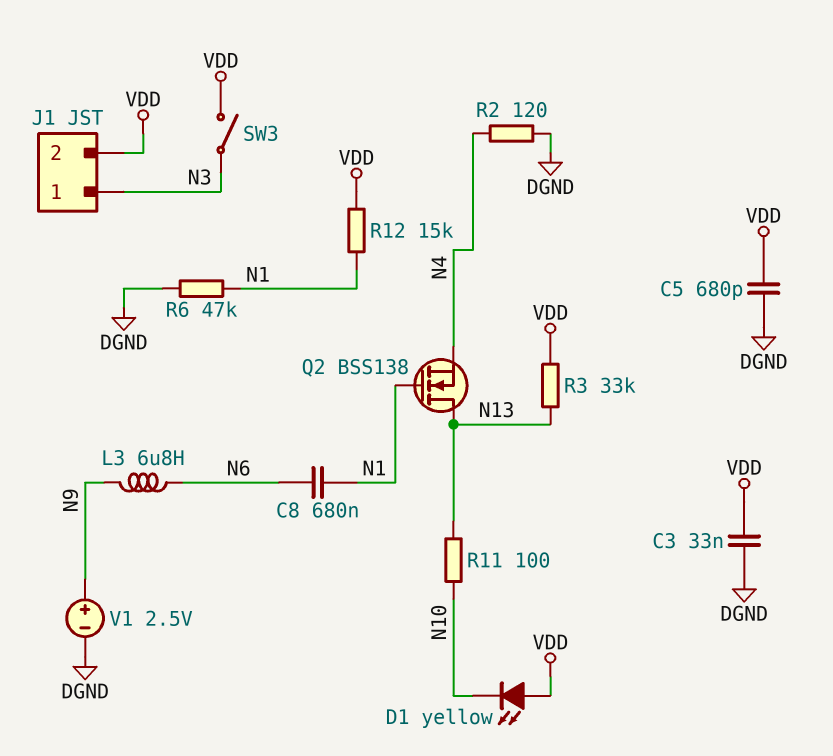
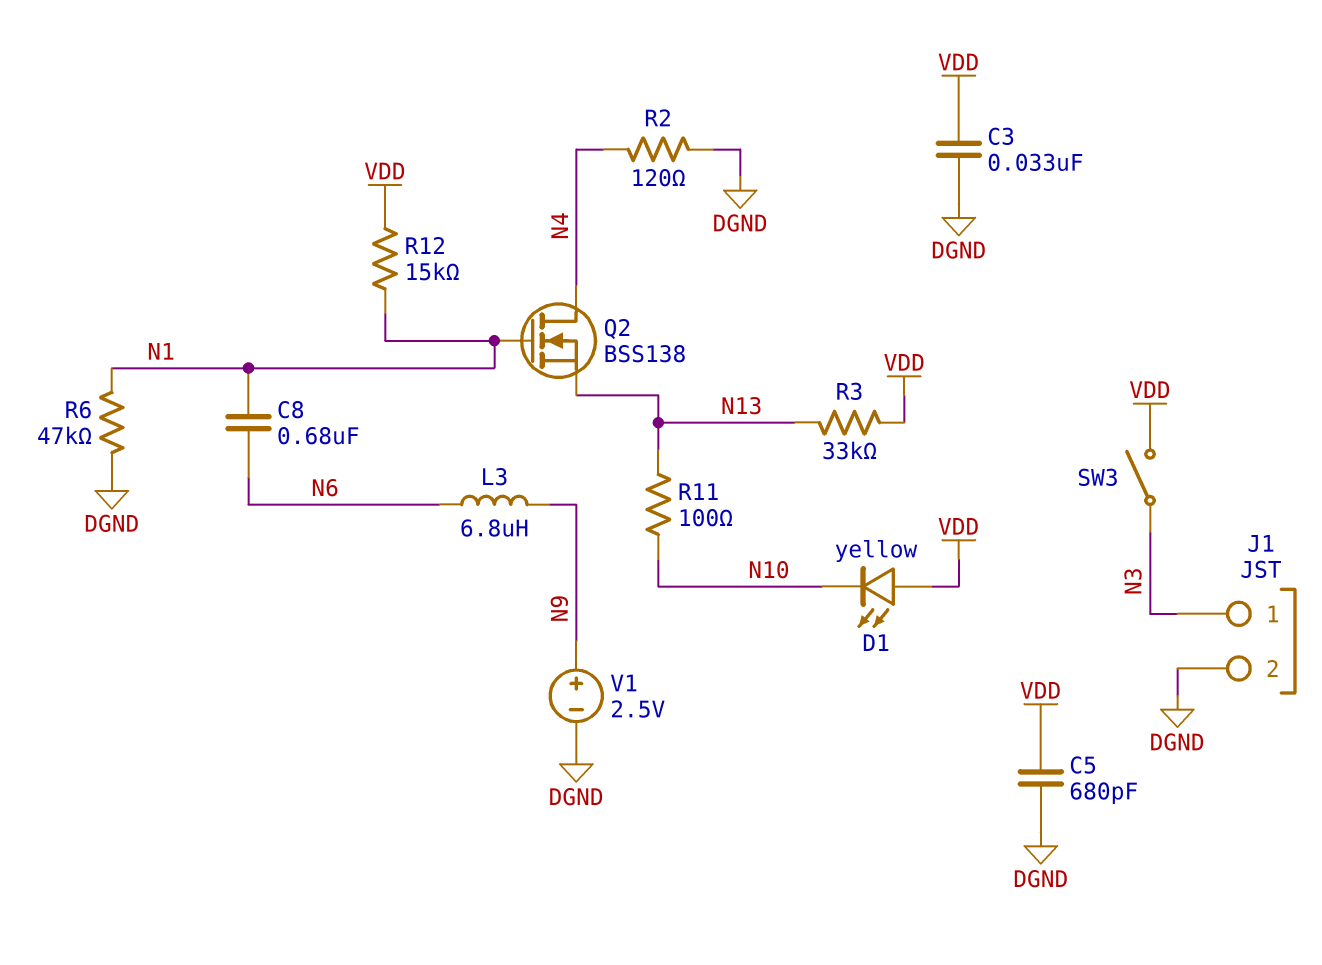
J1 pin 2: VDD -> DGND
Q2: NMOS BSS138 (G N1, D N13, S N4) -> NMOS BSS138 (G N1, D N4, S N13)

